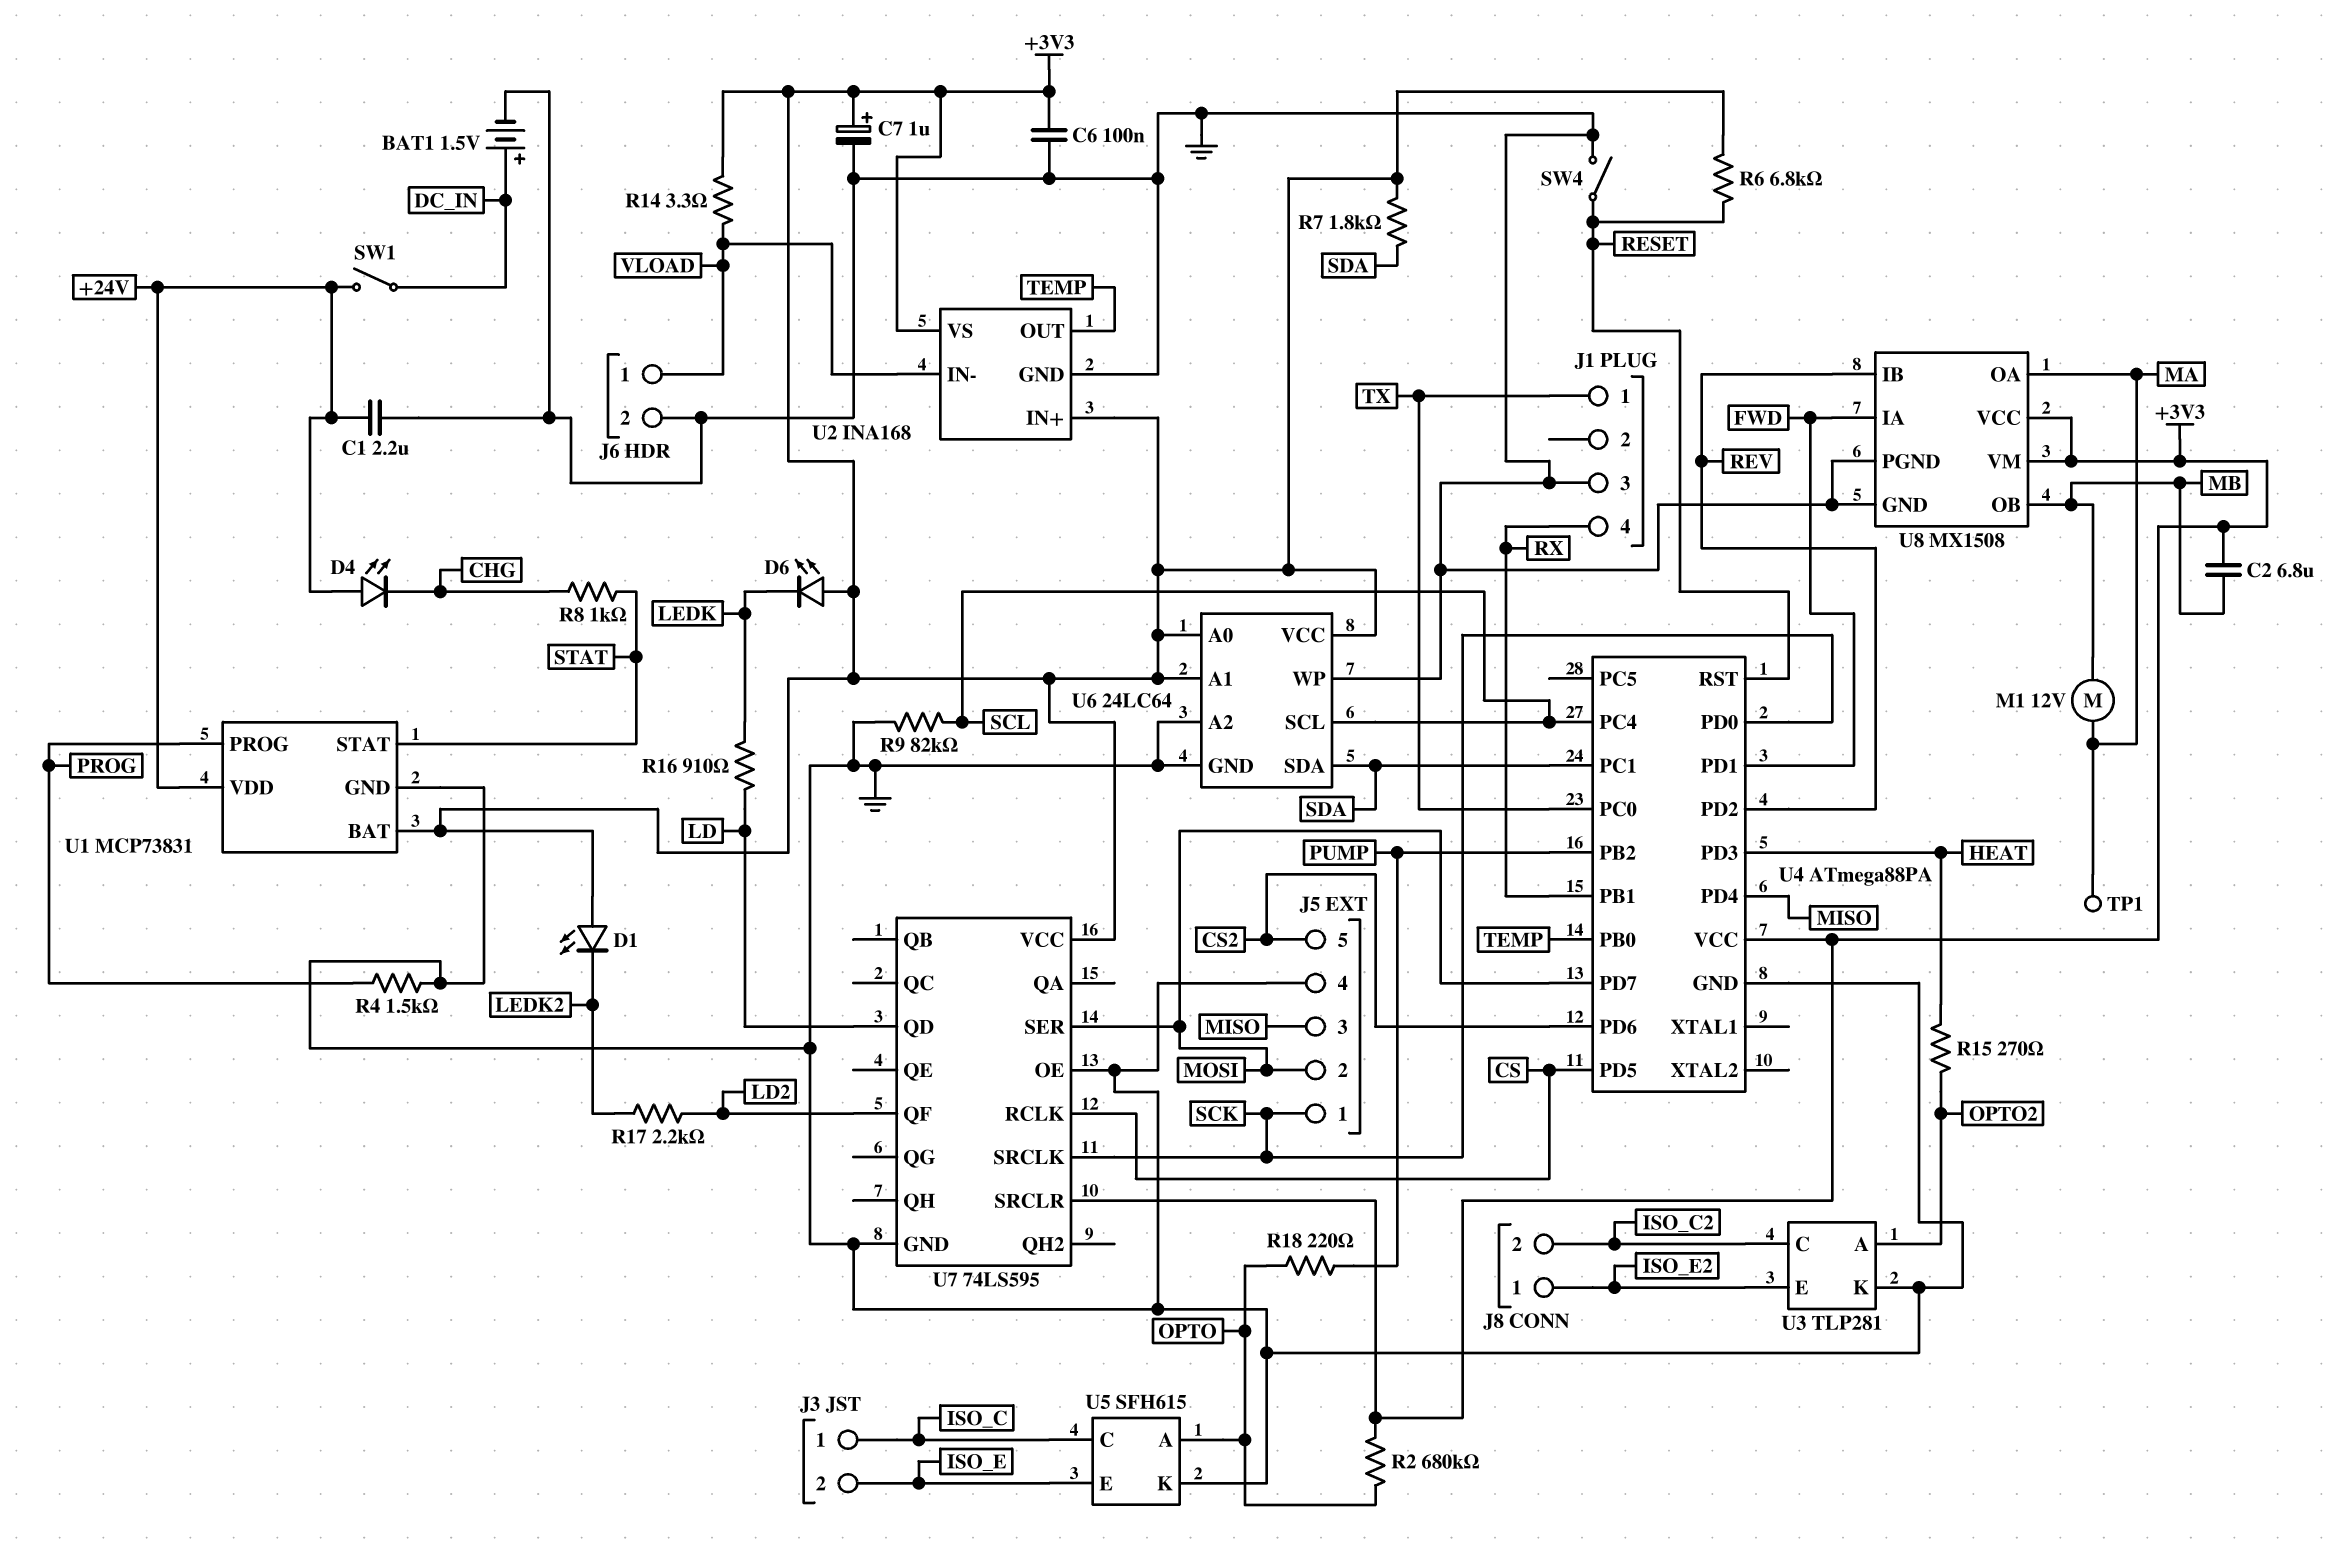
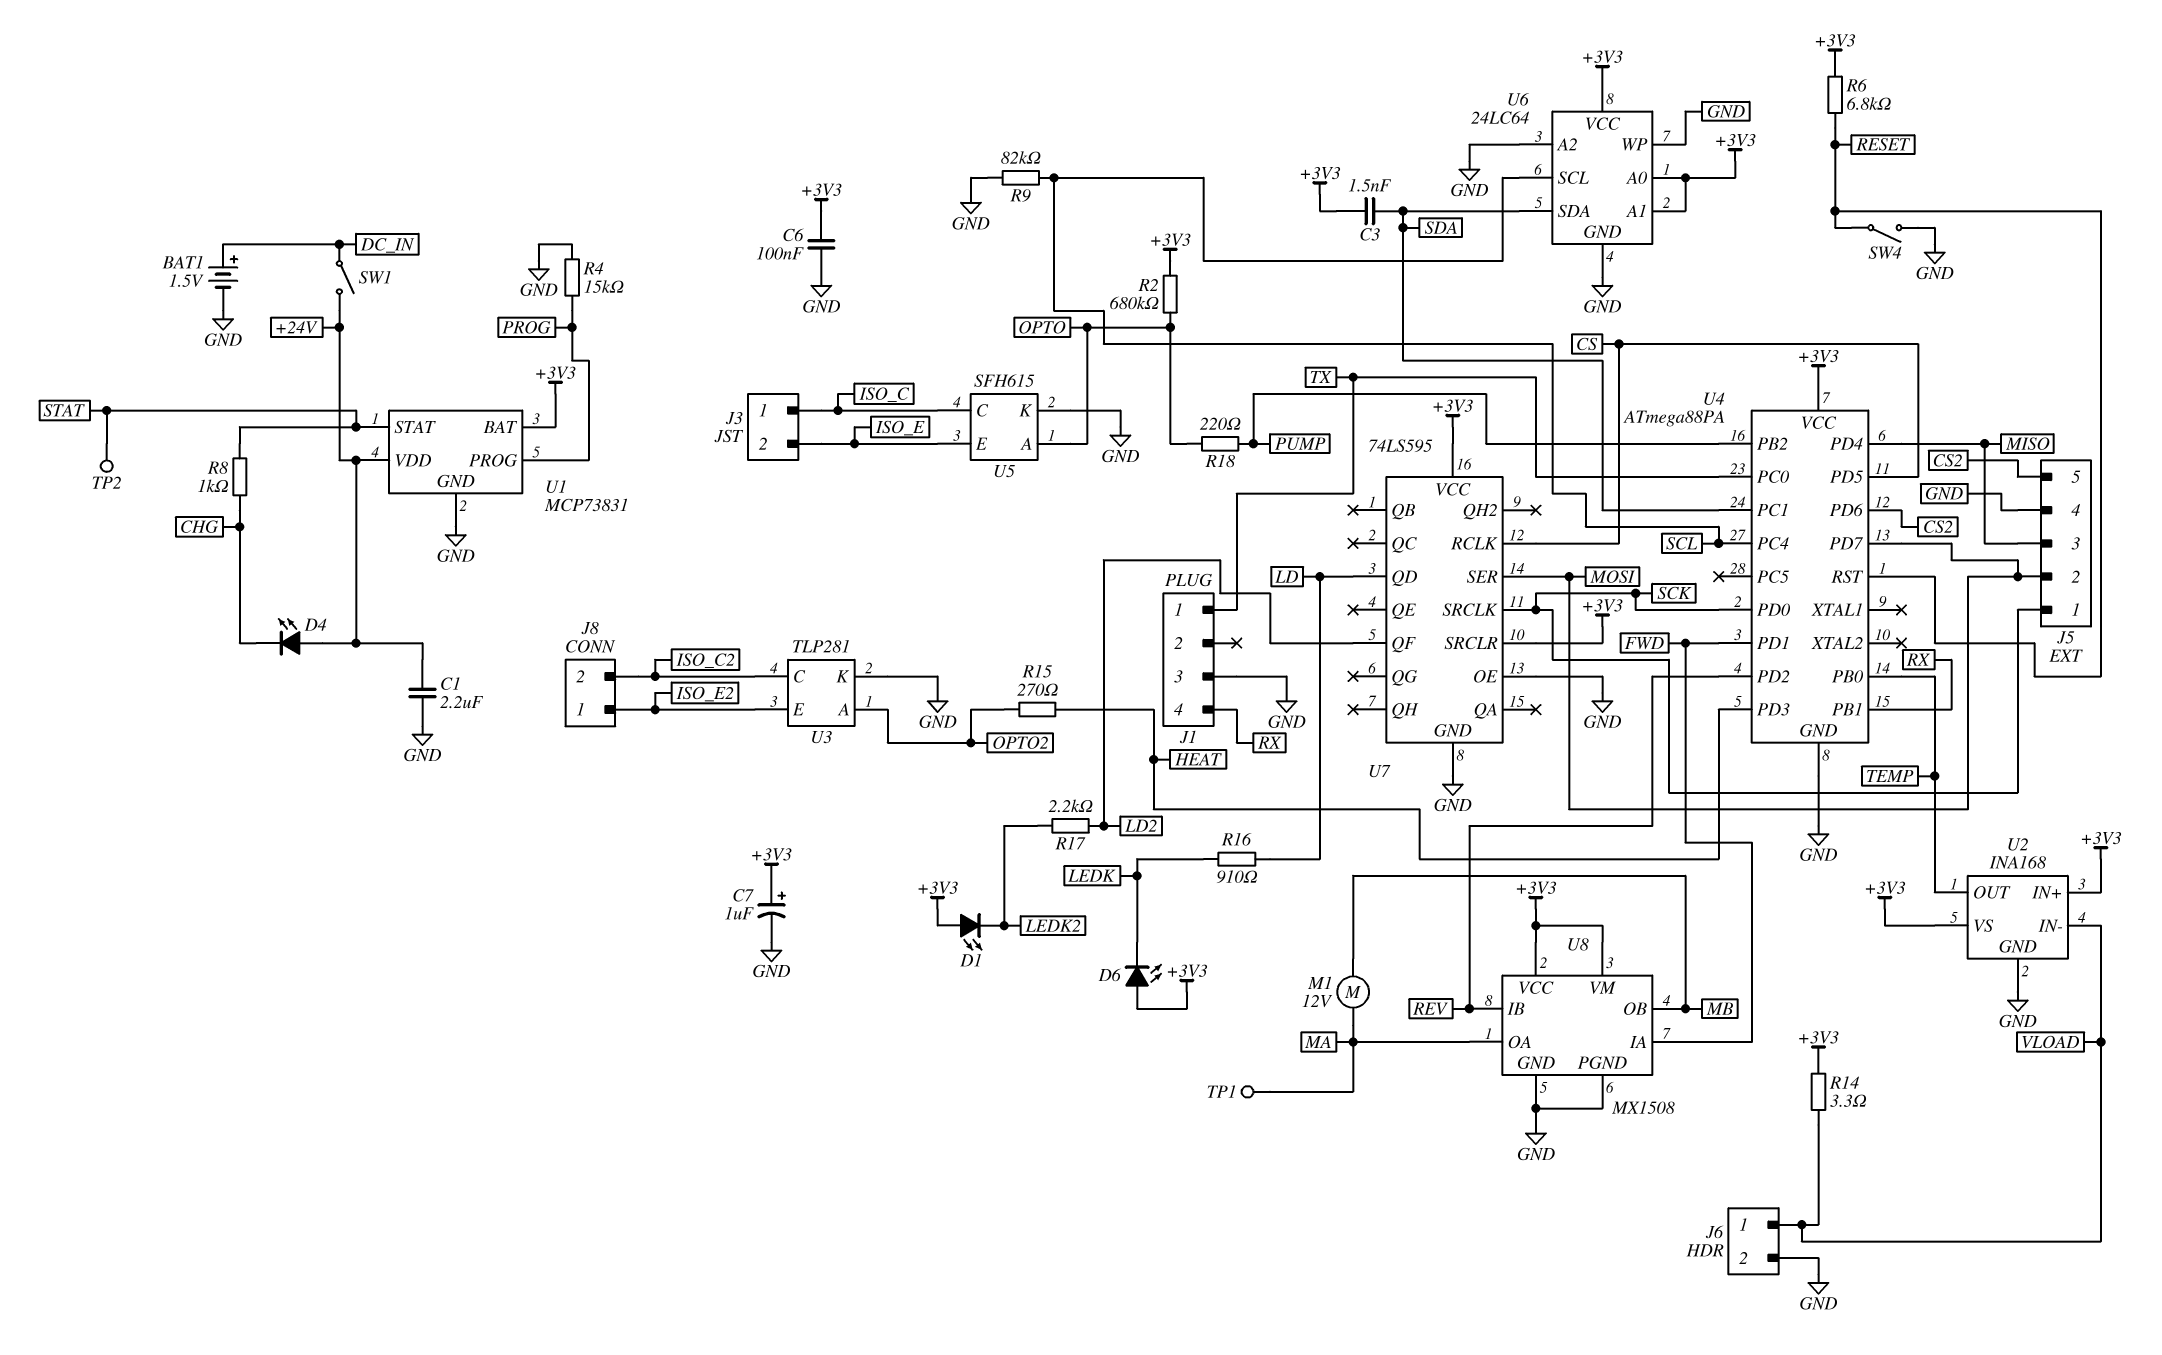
C2: 6.8uF (+3V3, MB) -> none
C3: none -> 1.5nF (+3V3, SDA)
R4: 1.5k (GND, PROG) -> 15k (GND, PROG)
R7: 1.8k (+3V3, SDA) -> none
TP2: none -> test point (STAT)

